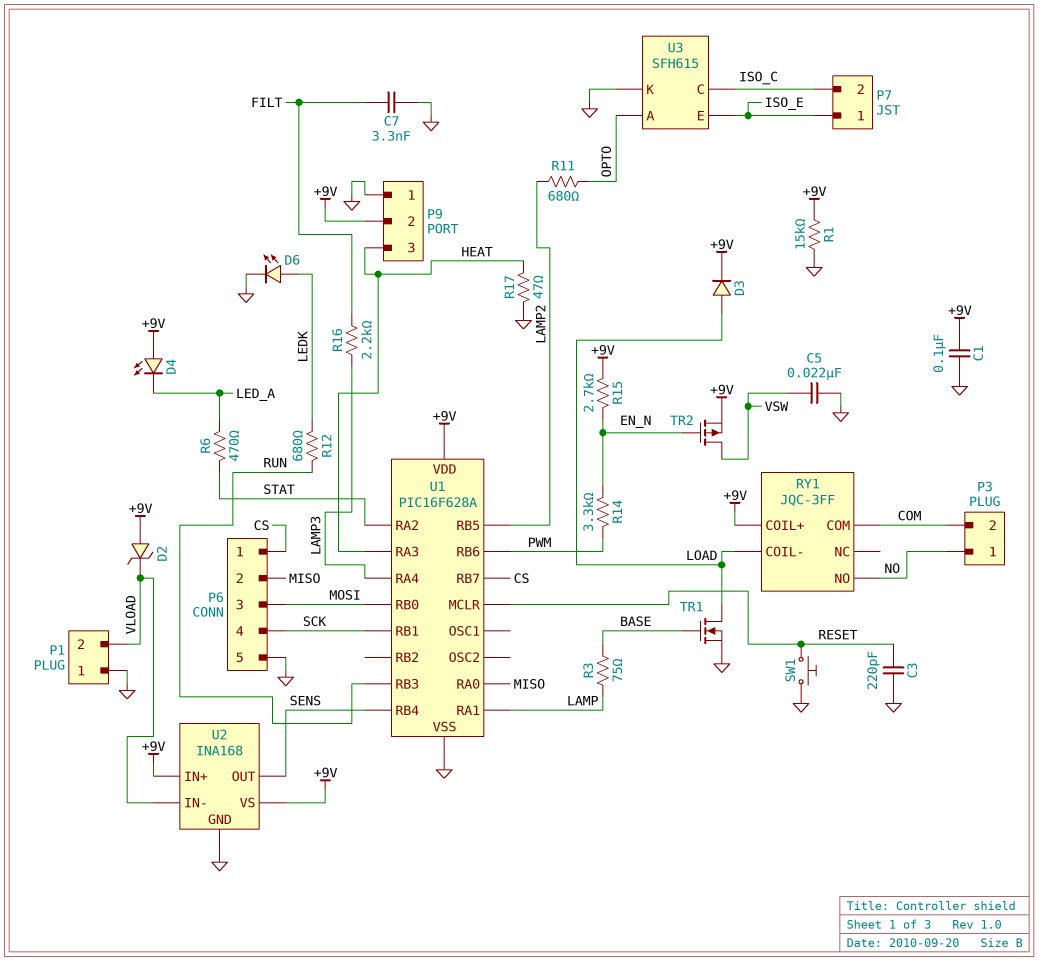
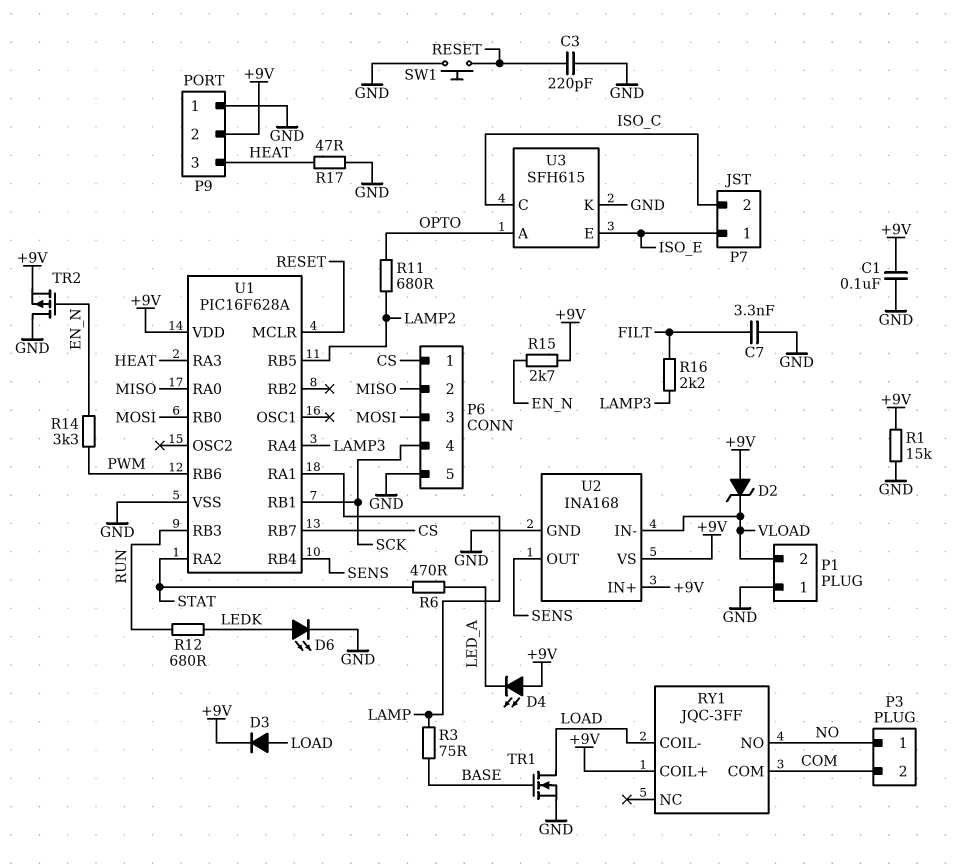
C5: 22nF (GND, VSW) -> none
TR2: PMOS (G EN_N, D VSW, S +9V) -> PMOS (G EN_N, D GND, S +9V)

